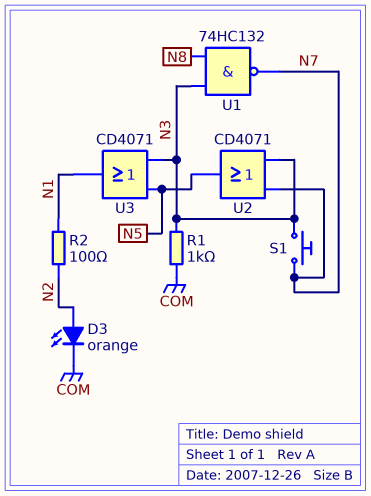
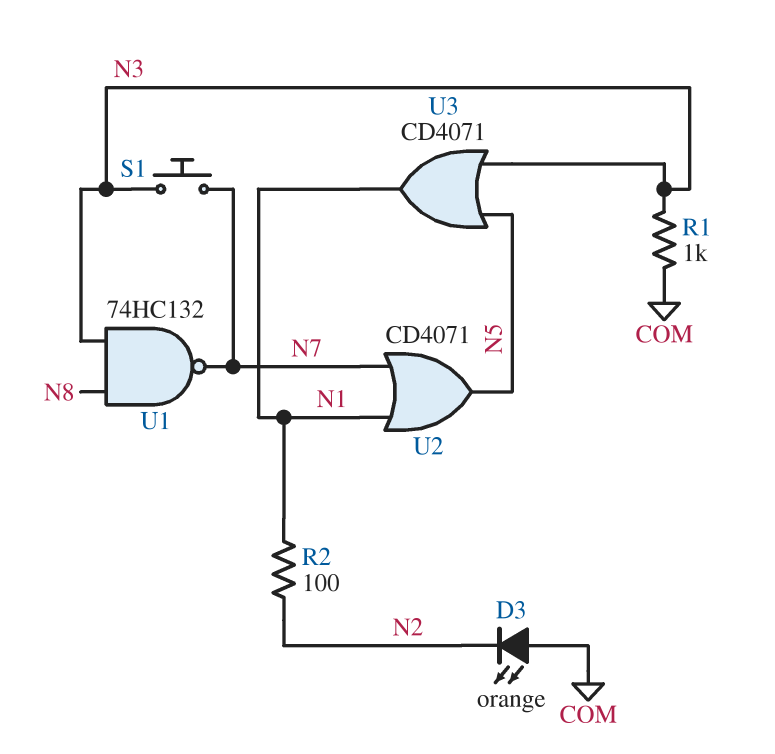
D3: LED orange (A N2, K COM) -> LED orange (A COM, K N2)
U2: OR CD4071 (in N3, in N7, out N5) -> OR CD4071 (in N1, in N7, out N5)

